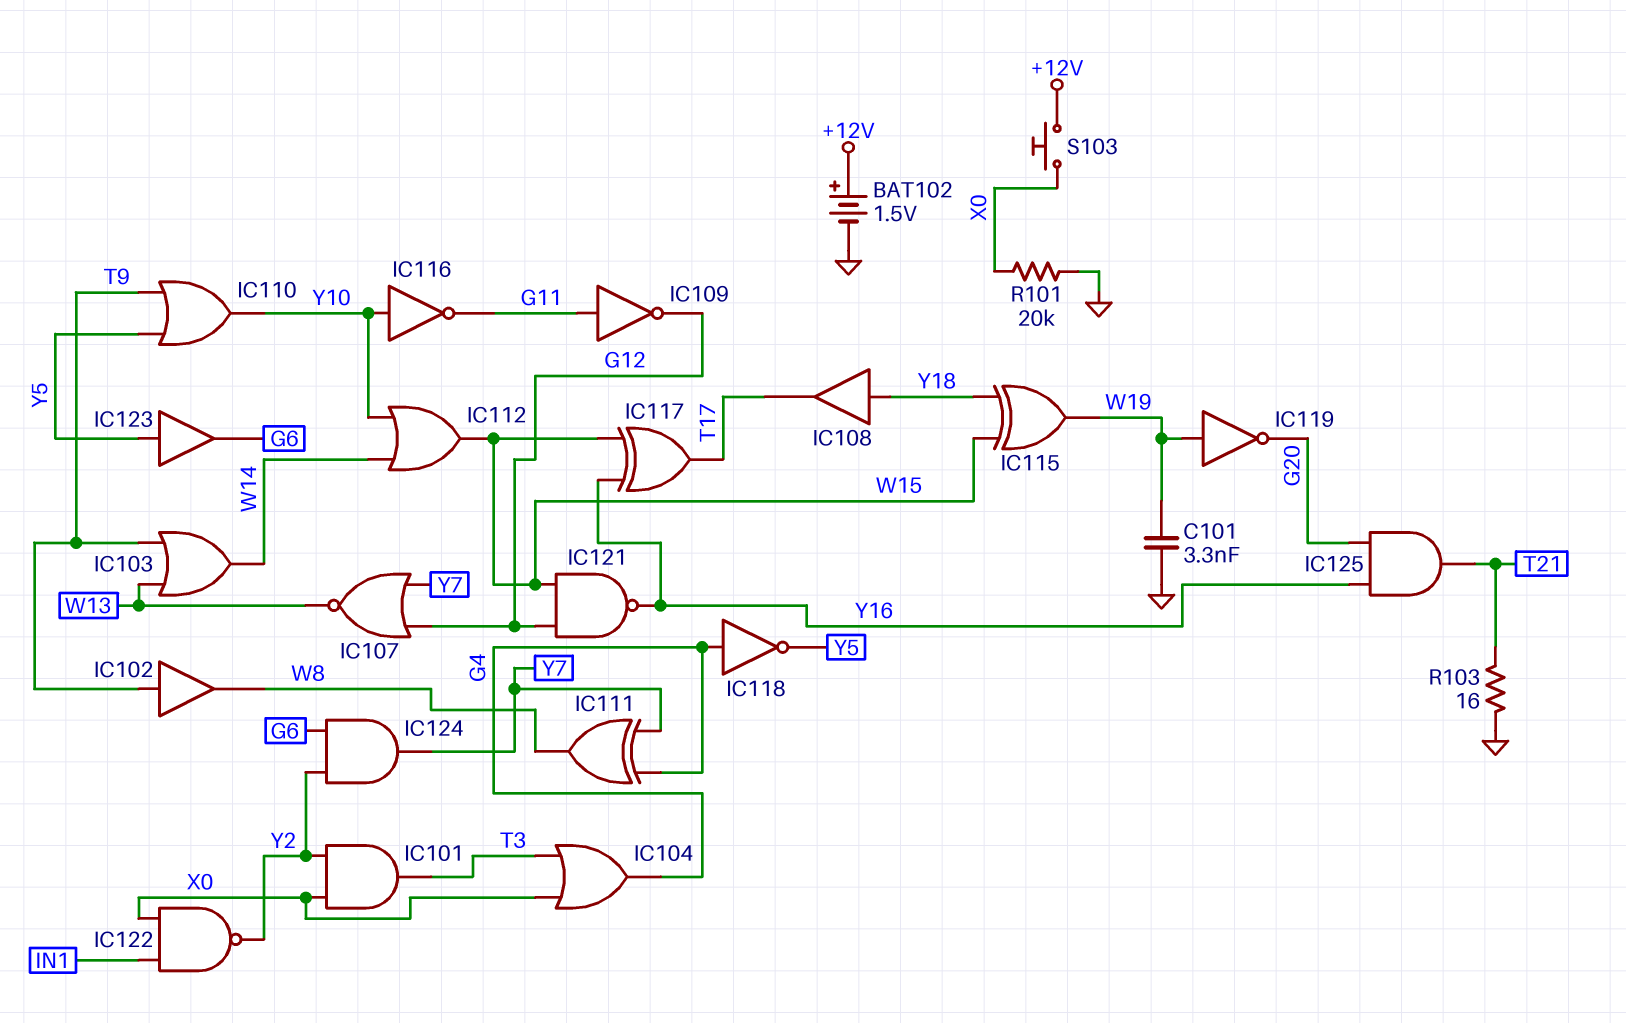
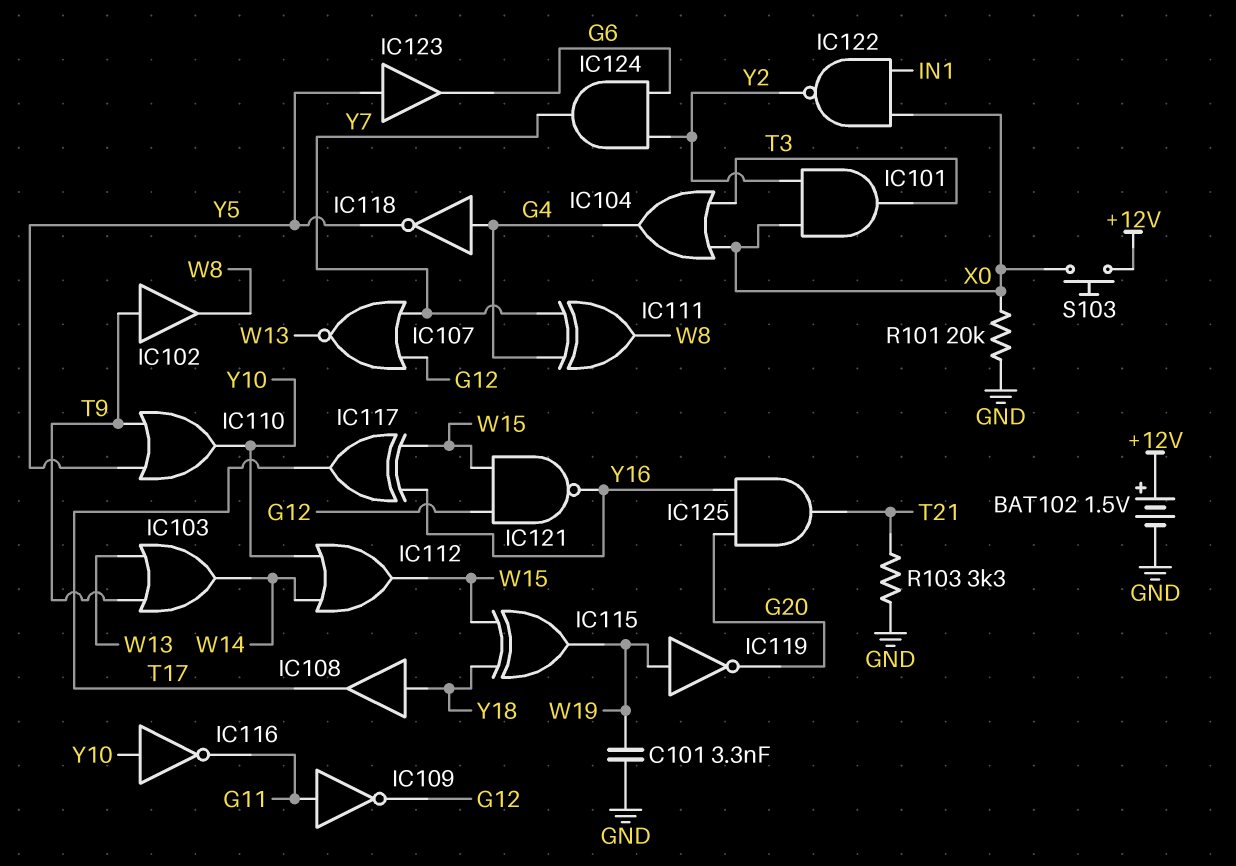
R103: 16 (GND, T21) -> 3.3k (GND, T21)

